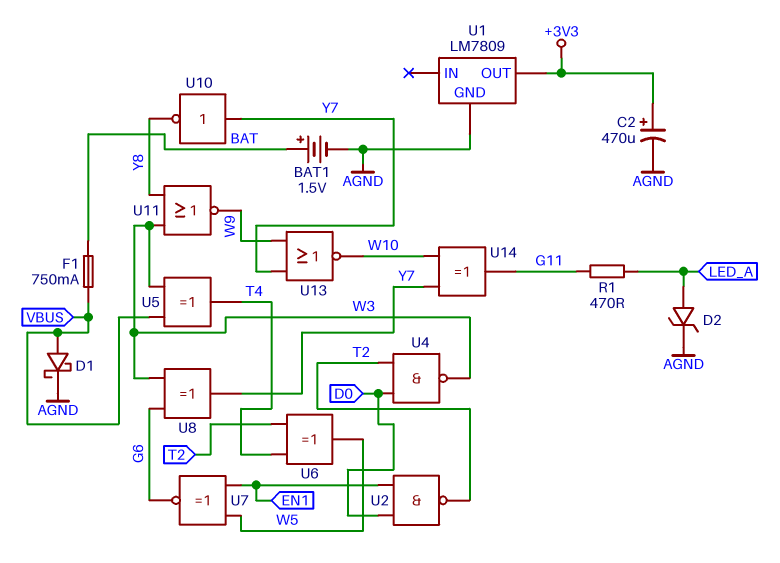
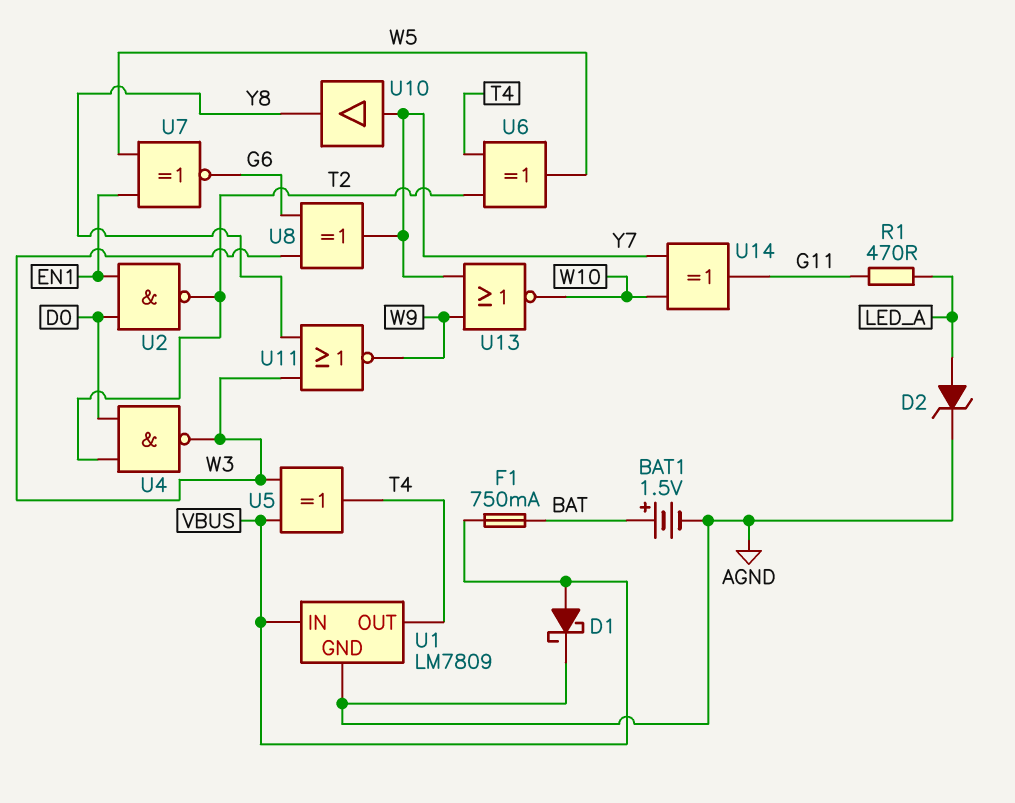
C2: 470uF (plus +3V3, minus AGND) -> none
U1 pin IN: none -> VBUS
U1 pin OUT: +3V3 -> T4
U10: NOT (in Y7, out Y8) -> buffer (in Y7, out Y8)

